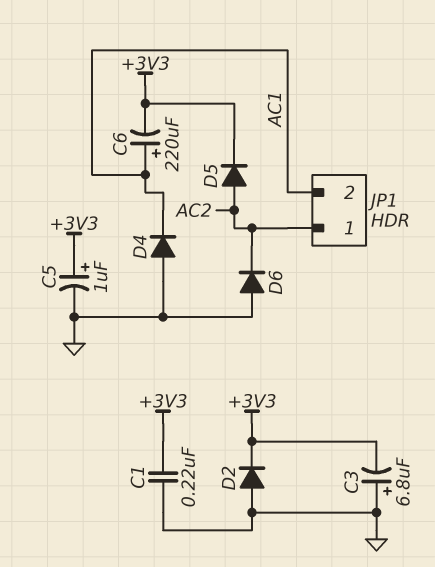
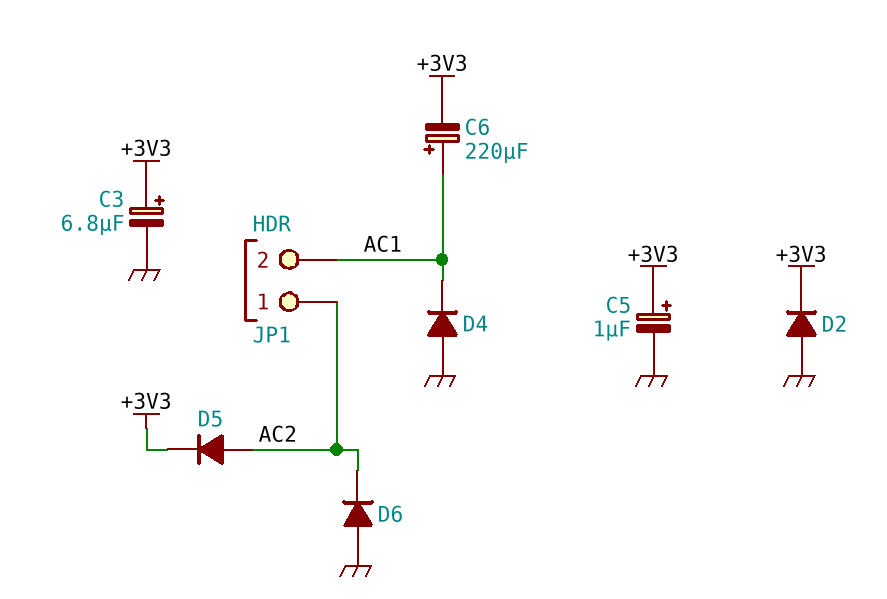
C1: 220nF (+3V3, GND) -> none
C3: 6.8uF (plus GND, minus +3V3) -> 6.8uF (plus +3V3, minus GND)

